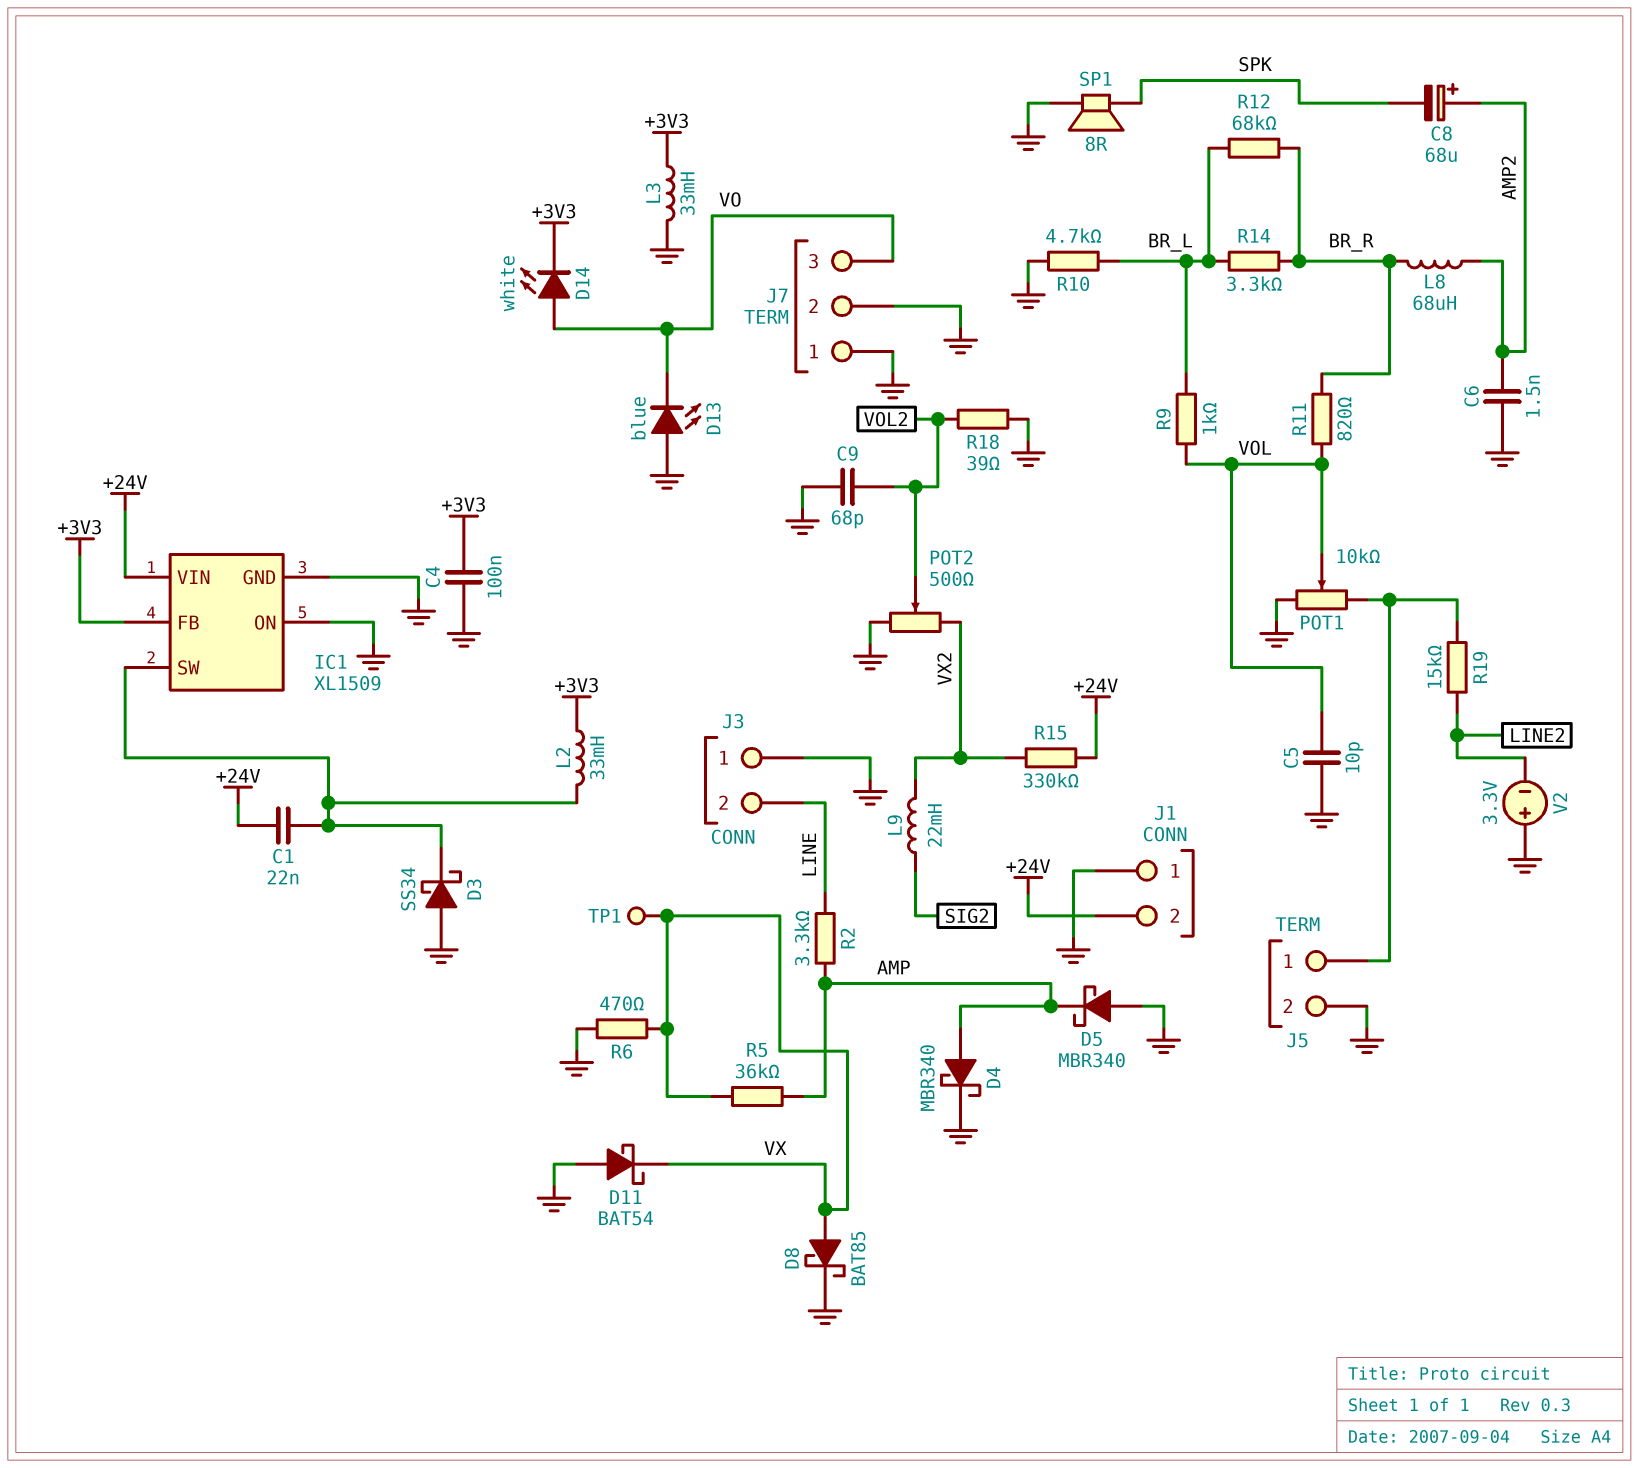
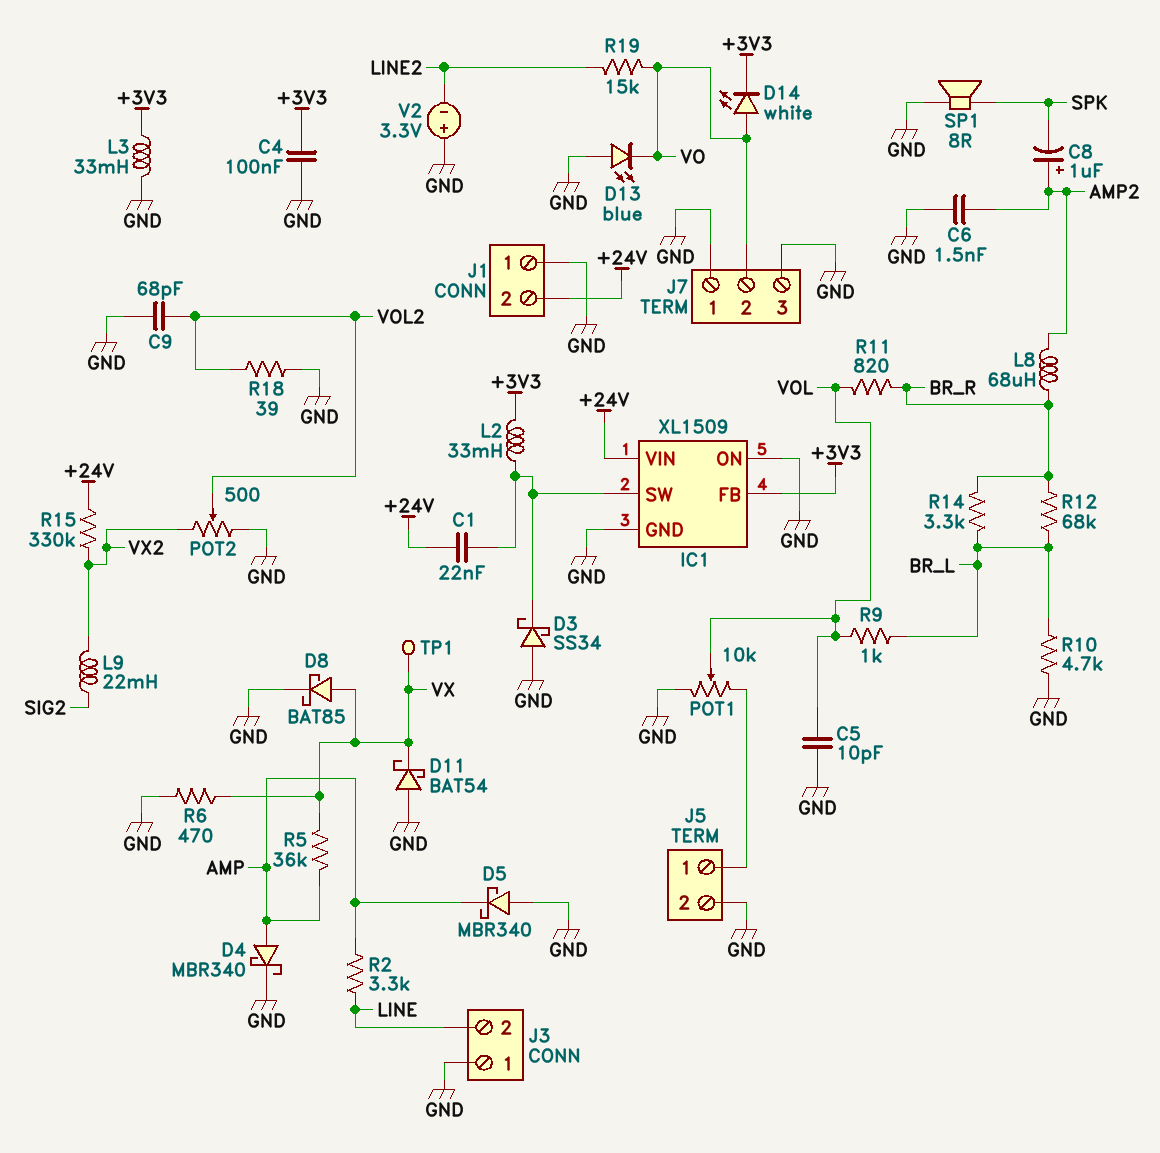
C8: 68uF (plus AMP2, minus SPK) -> 1uF (plus AMP2, minus SPK)
J7 pin 2: GND -> VO
J7 pin 3: VO -> GND
R19: 15k (J5/1, LINE2) -> 15k (LINE2, VO)

